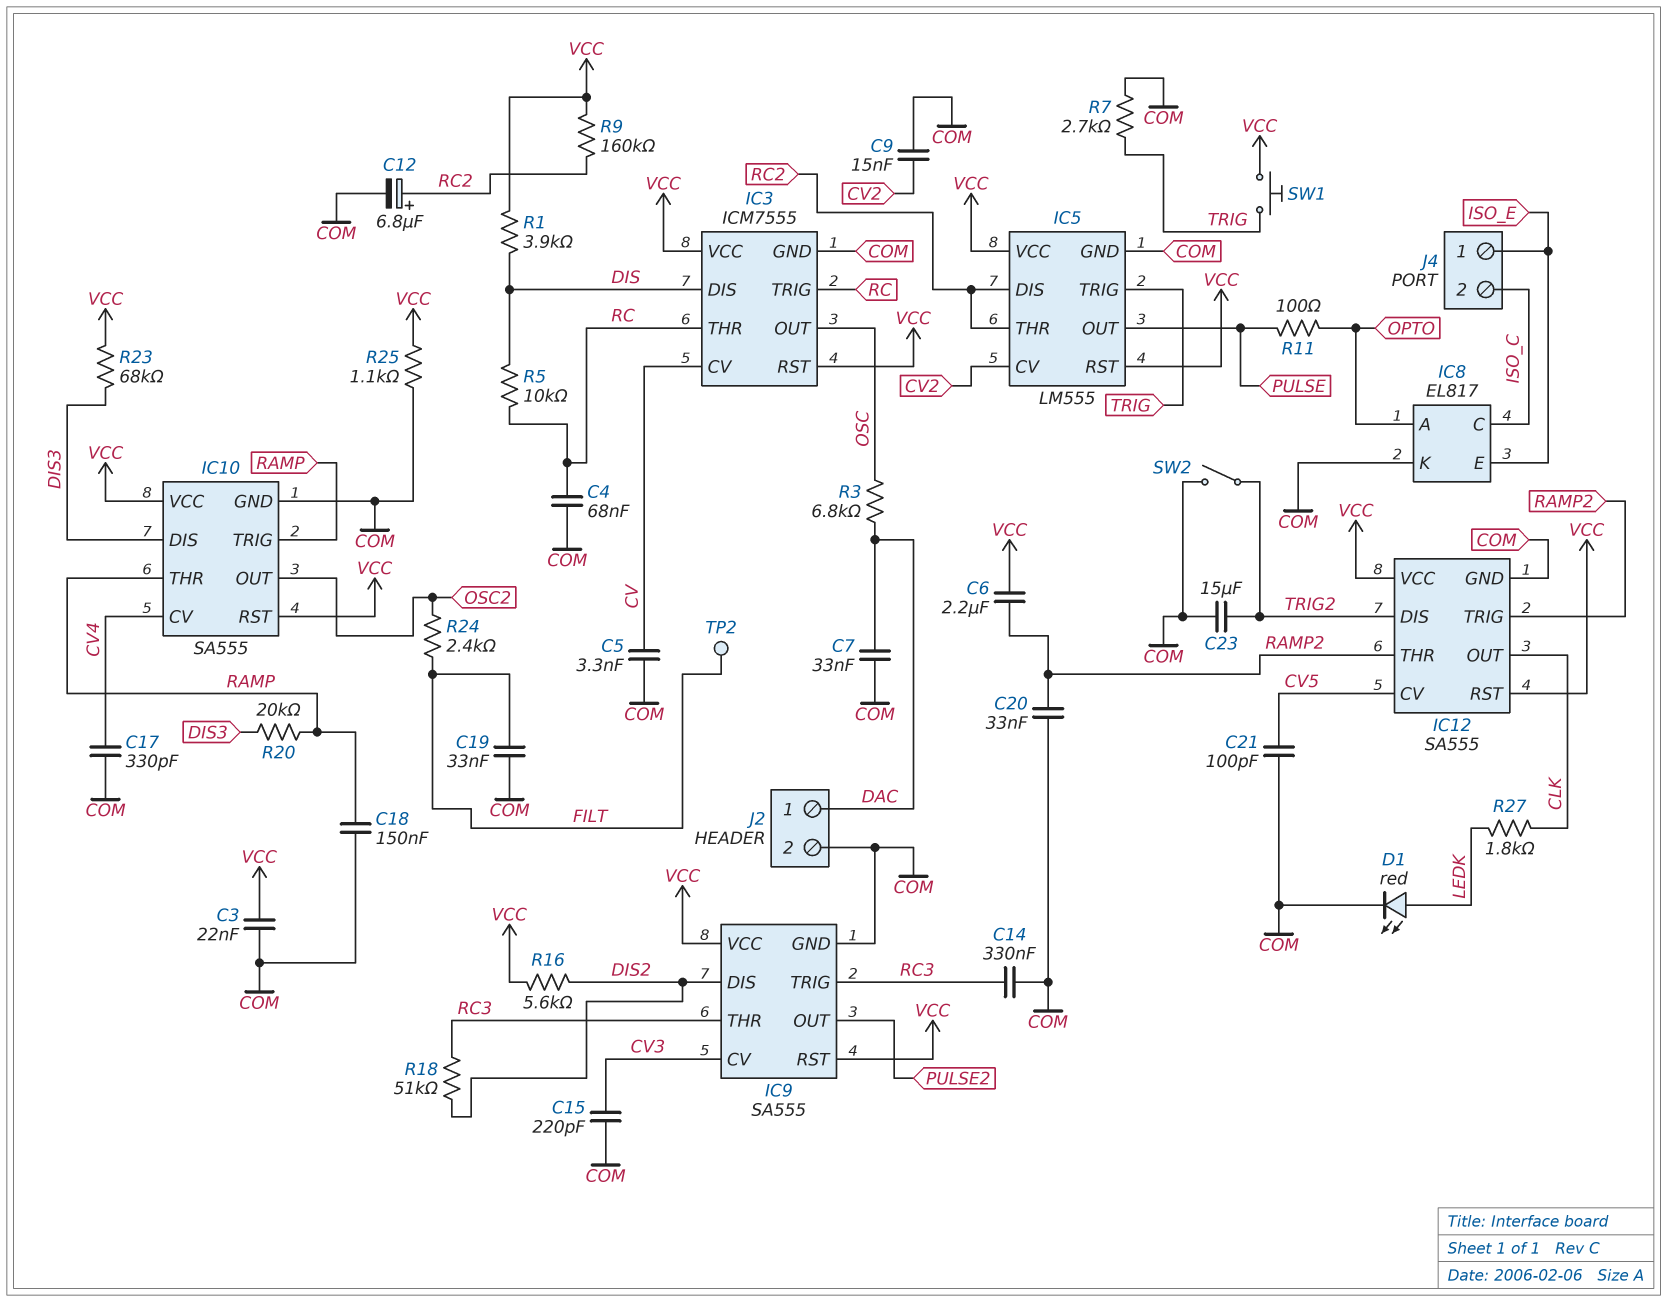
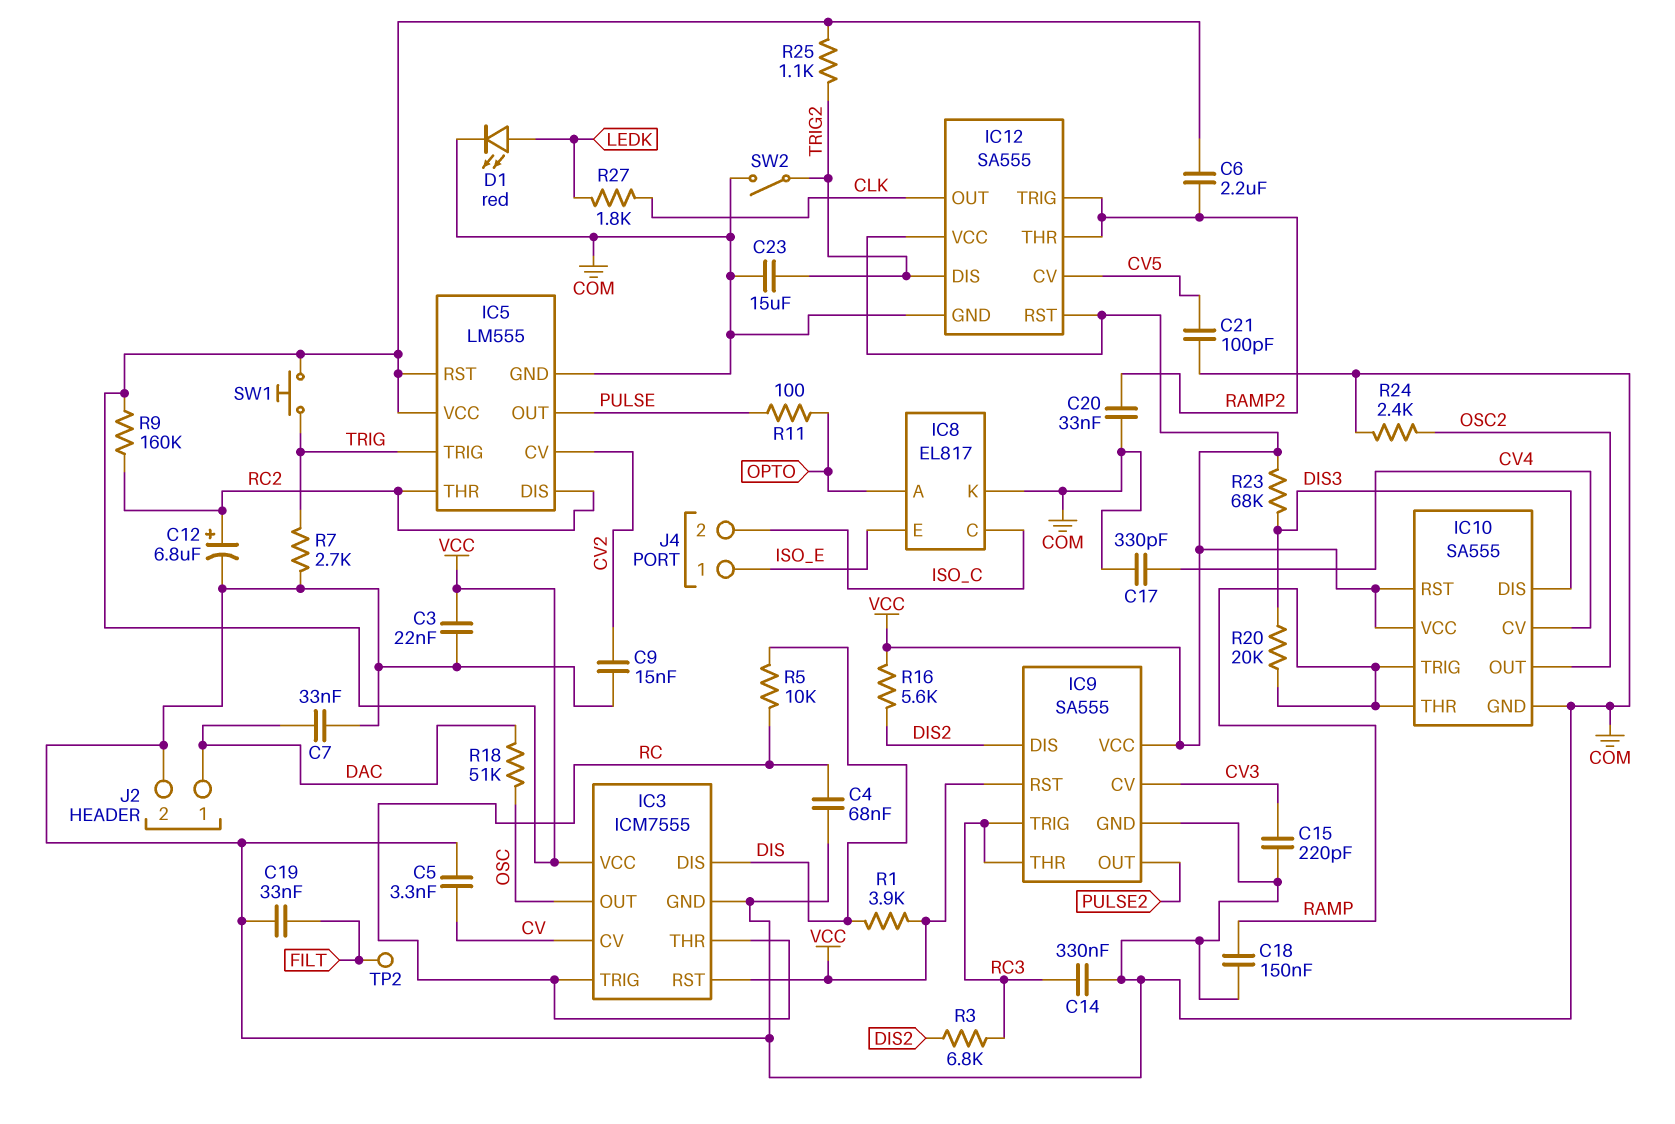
R3: 6.8k (DAC, OSC) -> 6.8k (DIS2, RC3)
R18: 51k (DIS2, RC3) -> 51k (DAC, OSC)
R24: 2.4k (FILT, OSC2) -> 2.4k (COM, OSC2)
R25: 1.1k (COM, VCC) -> 1.1k (TRIG2, VCC)

